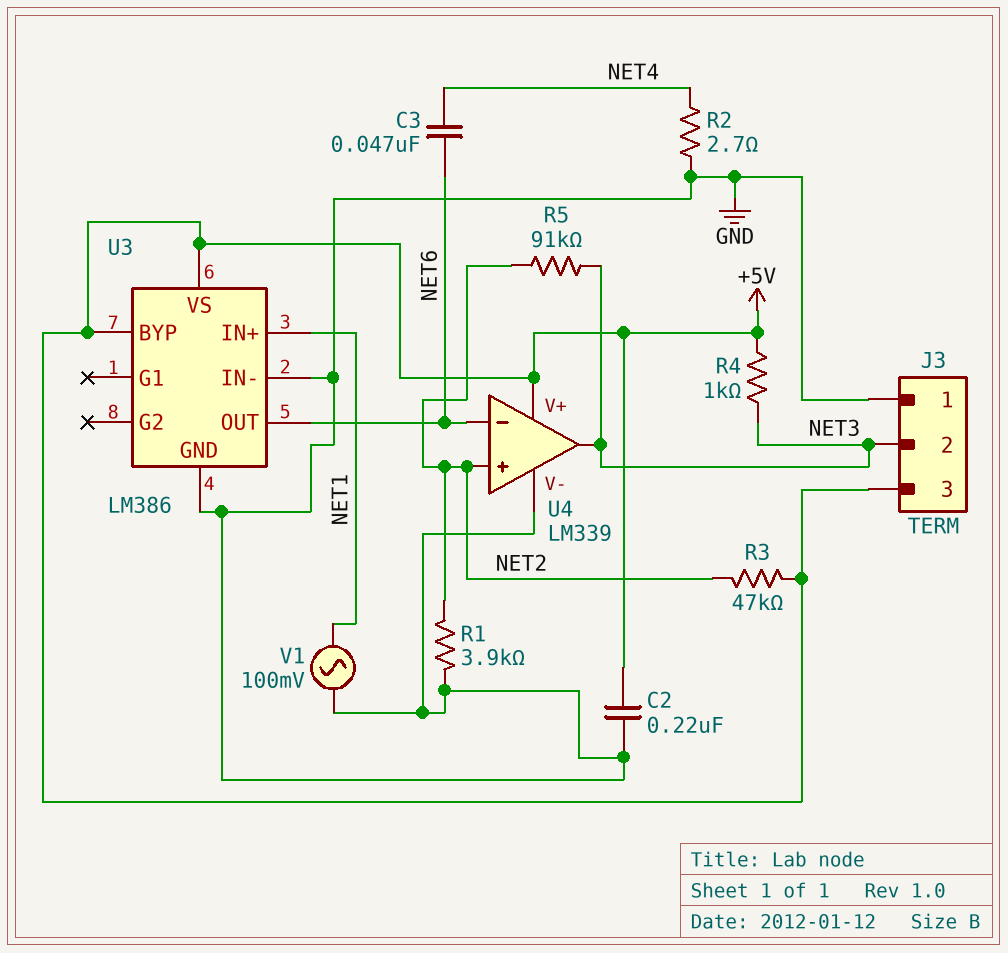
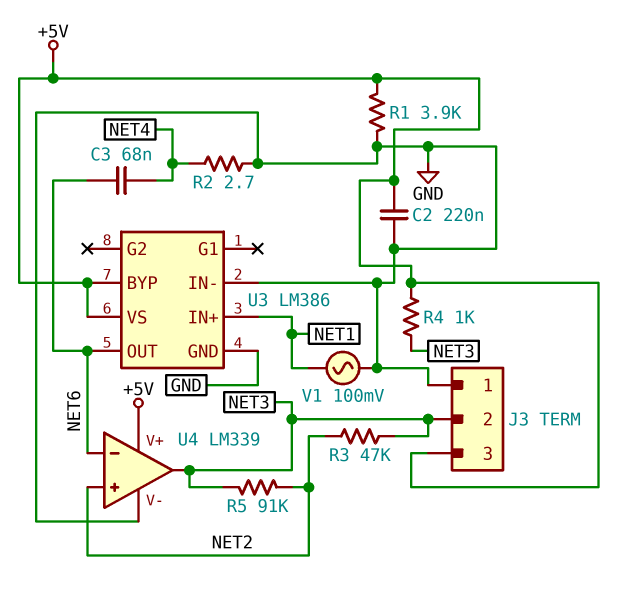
C3: 47nF (NET4, NET6) -> 68nF (NET4, NET6)
R1: 3.9k (GND, NET2) -> 3.9k (+5V, GND)
R3: 47k (+5V, NET2) -> 47k (NET2, NET3)

